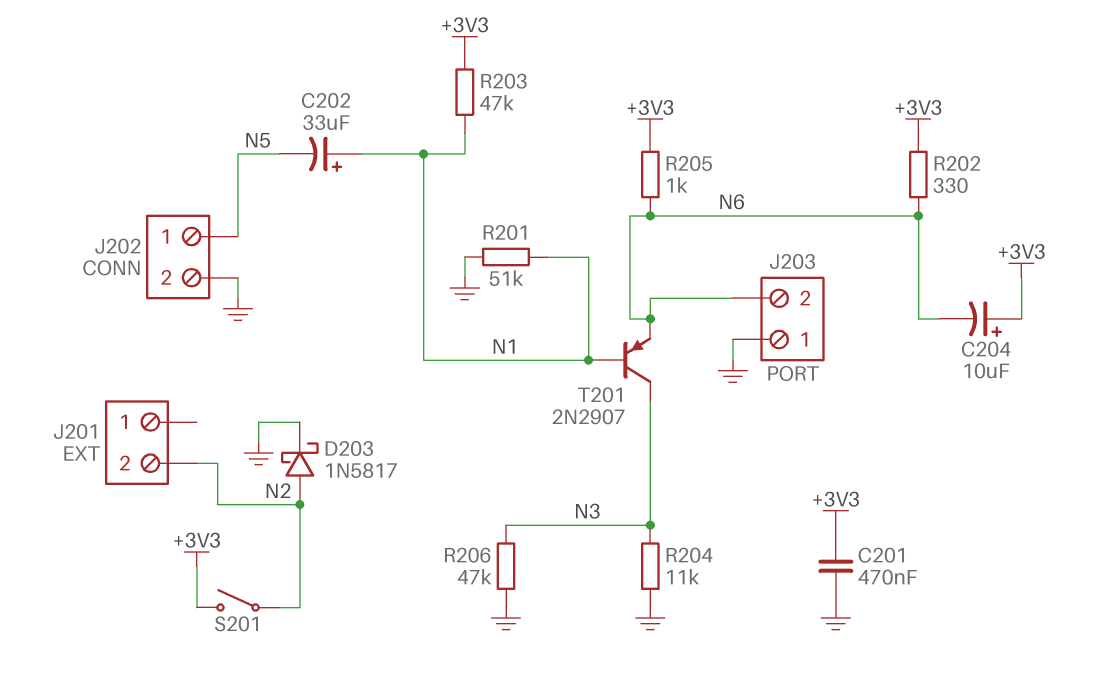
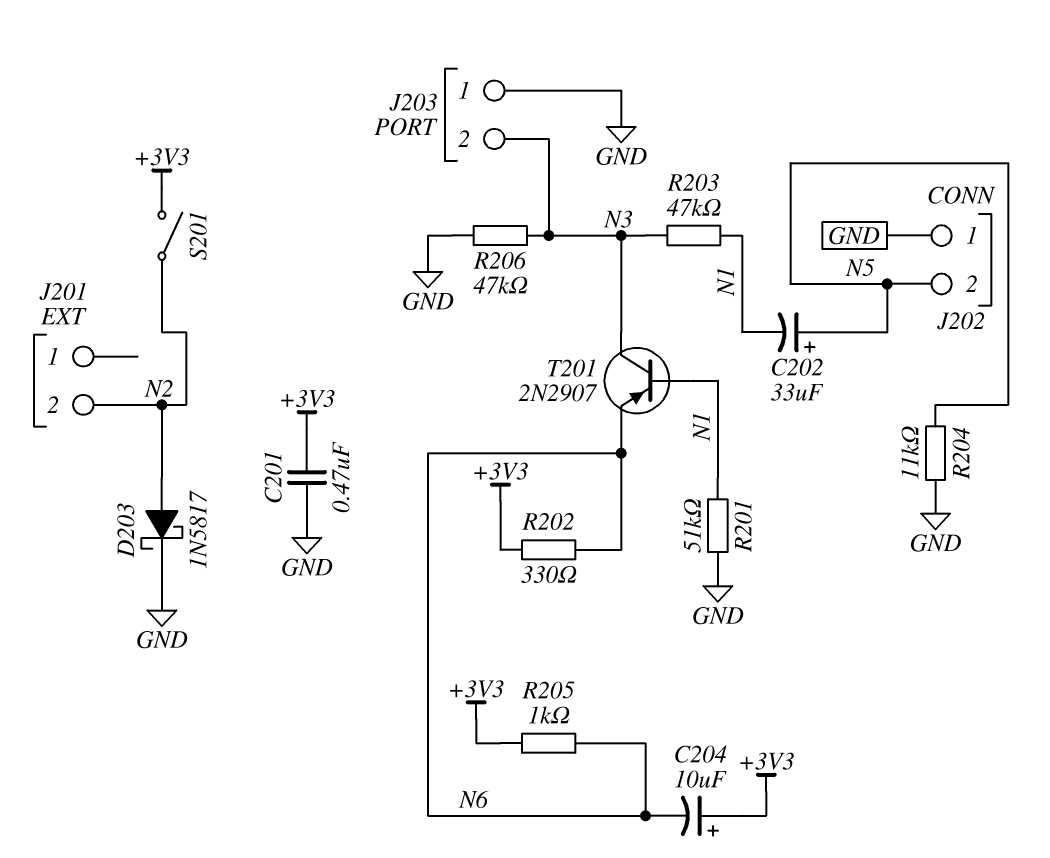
C202: 33uF (plus N1, minus N5) -> 33uF (plus N5, minus N1)
J202 pin 1: N5 -> GND
J202 pin 2: GND -> N5
J203 pin 2: N6 -> N3
R203: 47k (+3V3, N1) -> 47k (N1, N3)
R204: 11k (GND, N3) -> 11k (GND, N5)

